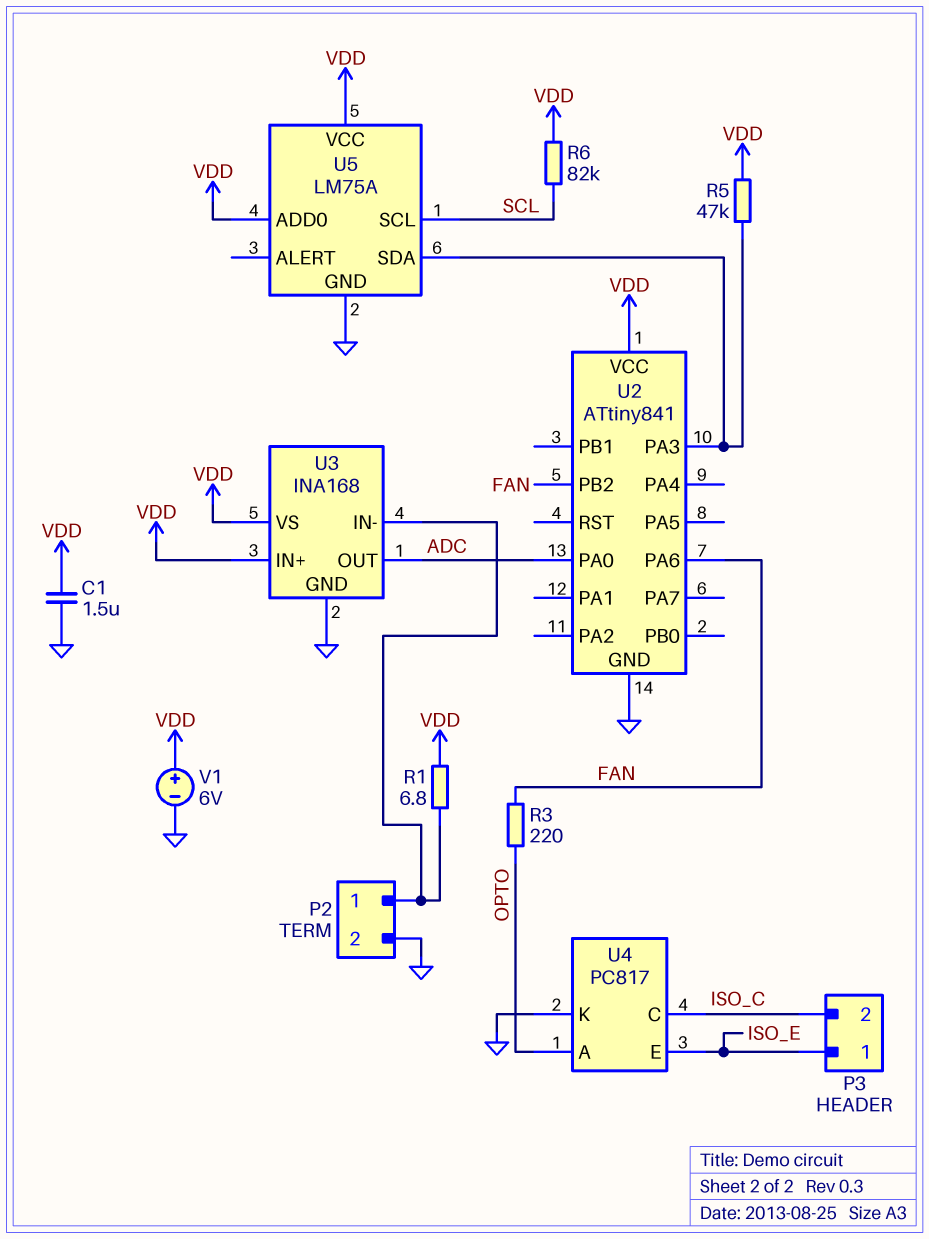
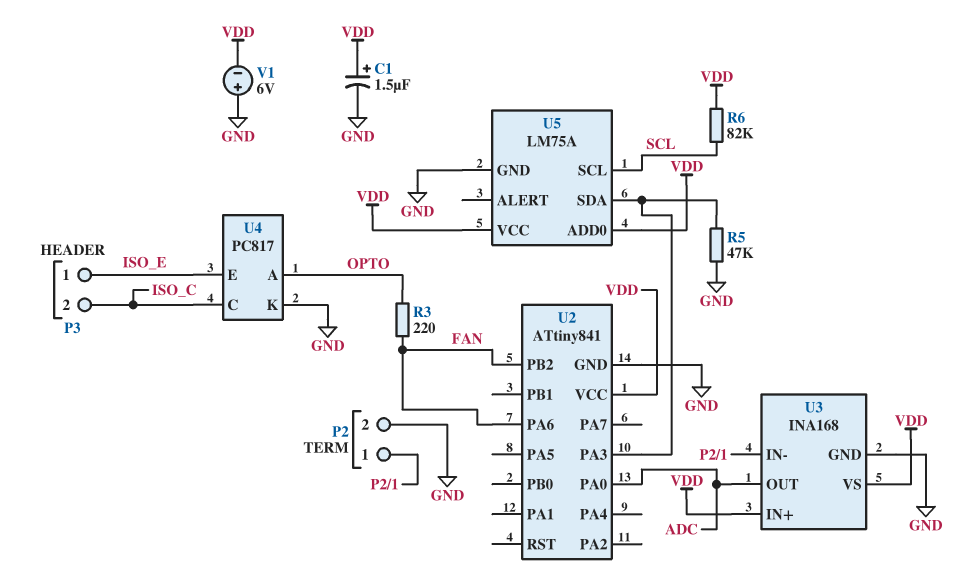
C1: 1.5uF (GND, VDD) -> 1.5uF (plus VDD, minus GND)
R1: 6.8 (P2/1, VDD) -> none
R5: 47k (U2/PA3, VDD) -> 47k (GND, U2/PA3)
V1: 6V (plus VDD, minus GND) -> 6V (plus GND, minus VDD)

